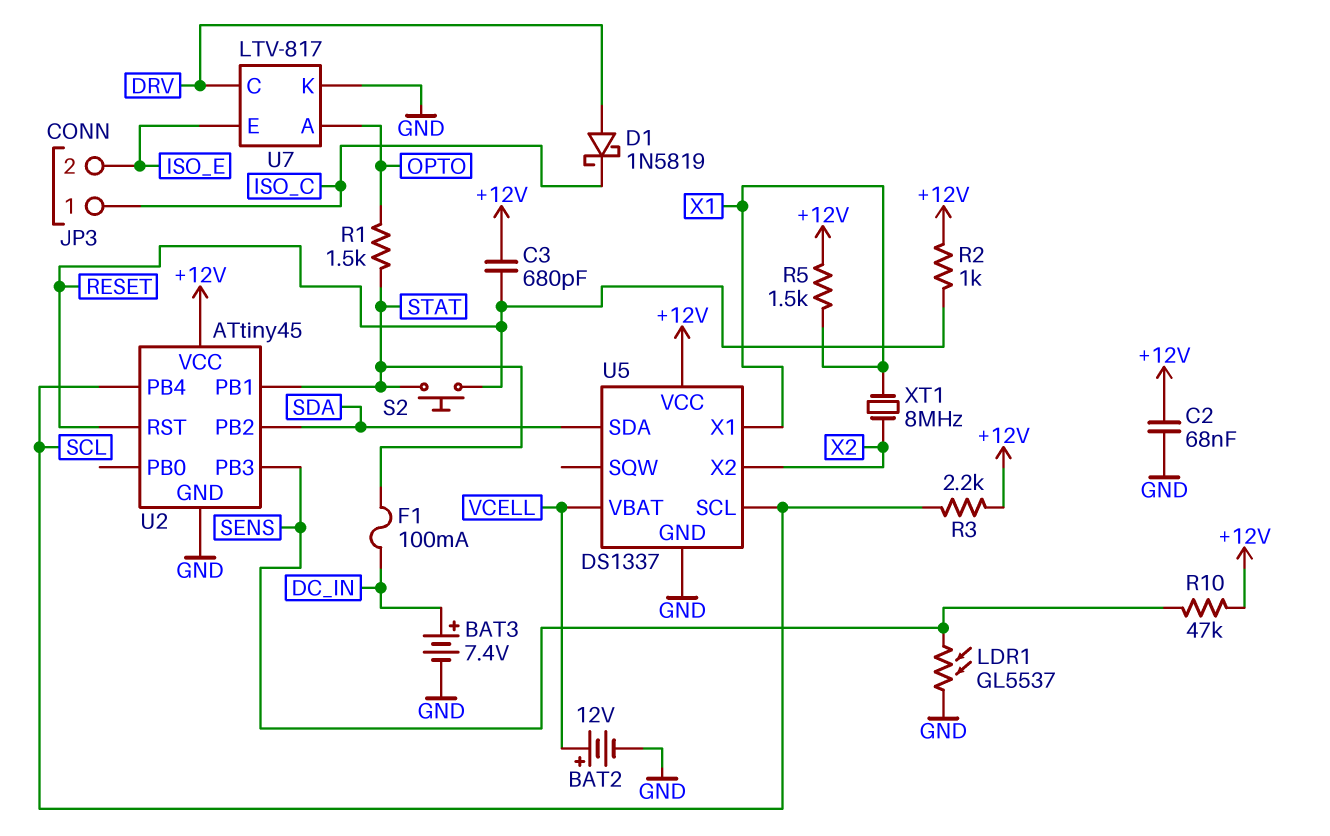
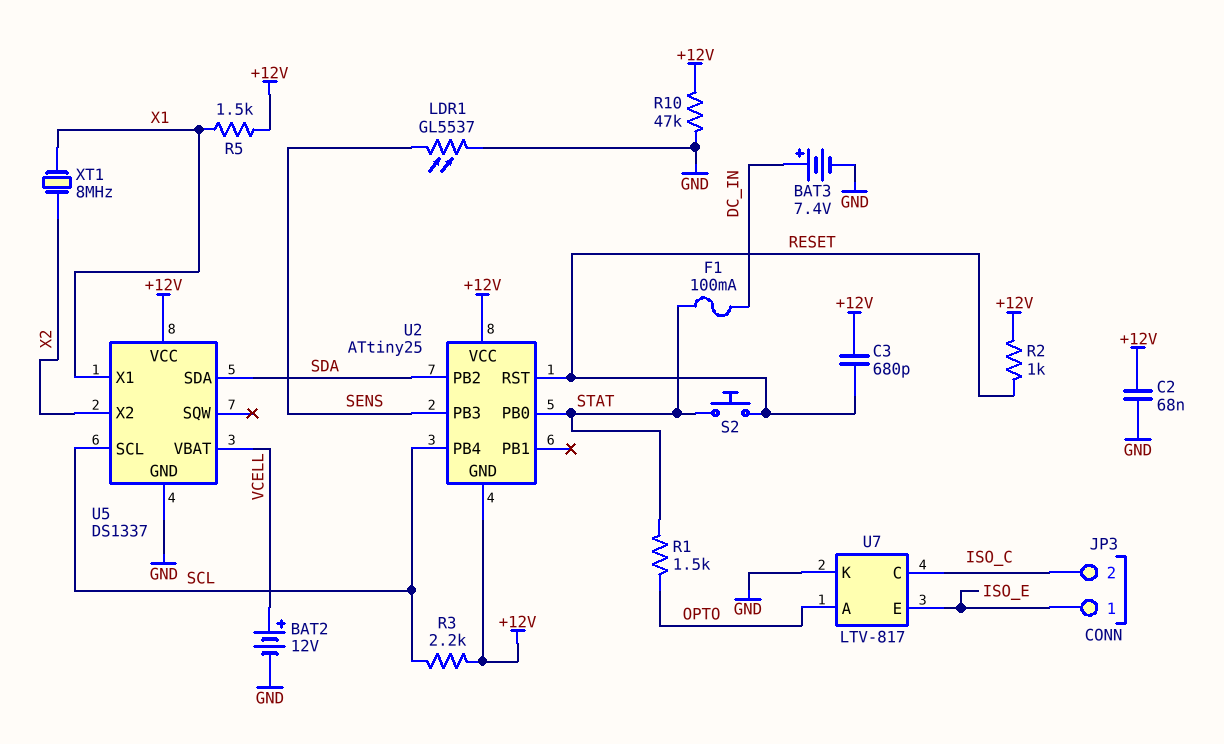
D1: schottky 1N5819 (A DRV, K ISO_C) -> none
JP3 pin 1: ISO_C -> ISO_E
JP3 pin 2: ISO_E -> ISO_C
R10: 47k (+12V, SENS) -> 47k (+12V, GND)
U2: ATtiny45 -> ATtiny25
U2 pin GND: GND -> +12V
U2 pin PB0: none -> STAT
U2 pin PB1: STAT -> none
U7 pin C: DRV -> ISO_C

